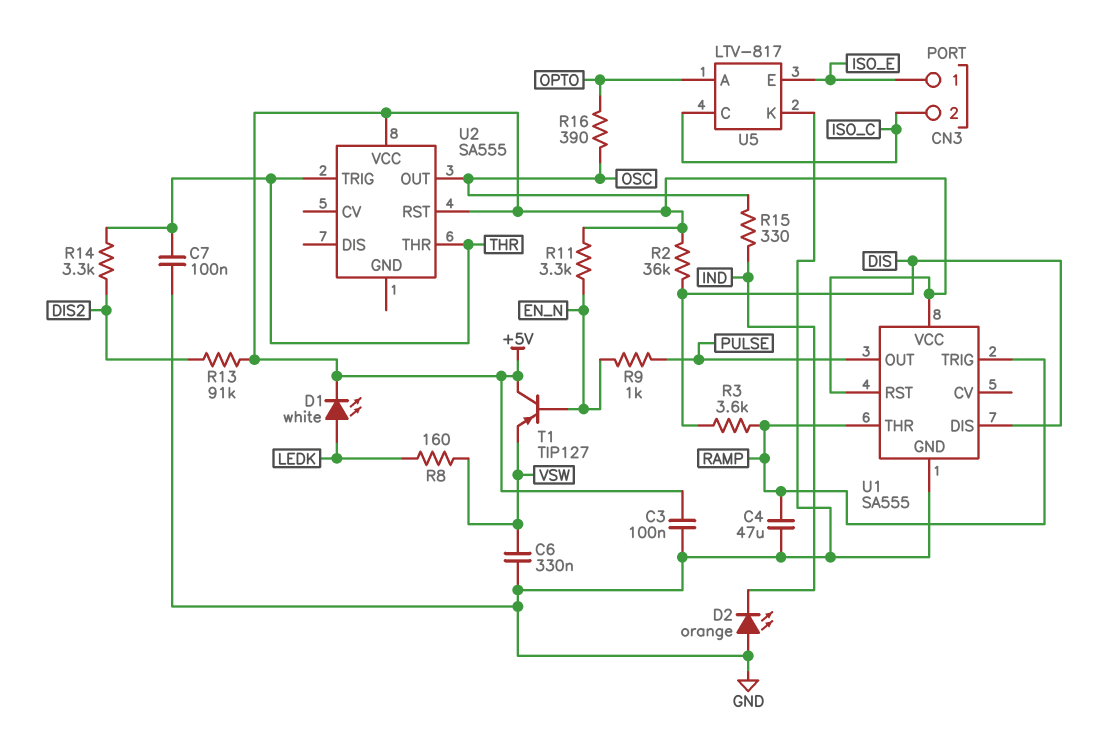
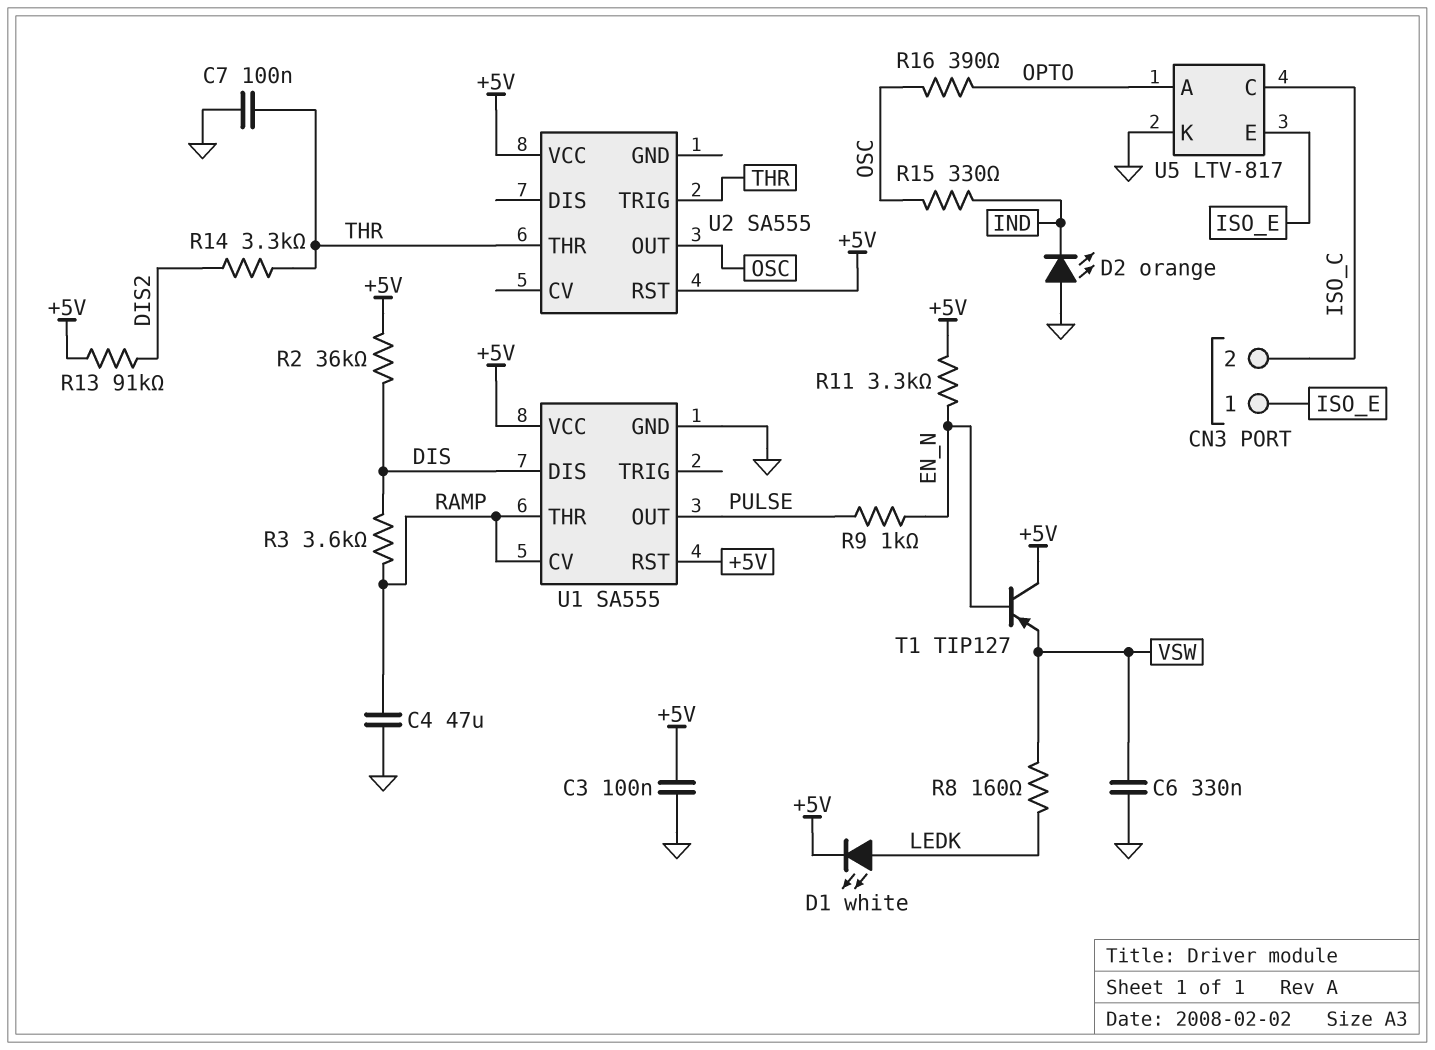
U1 pin CV: none -> RAMP
U1 pin TRIG: RAMP -> none

